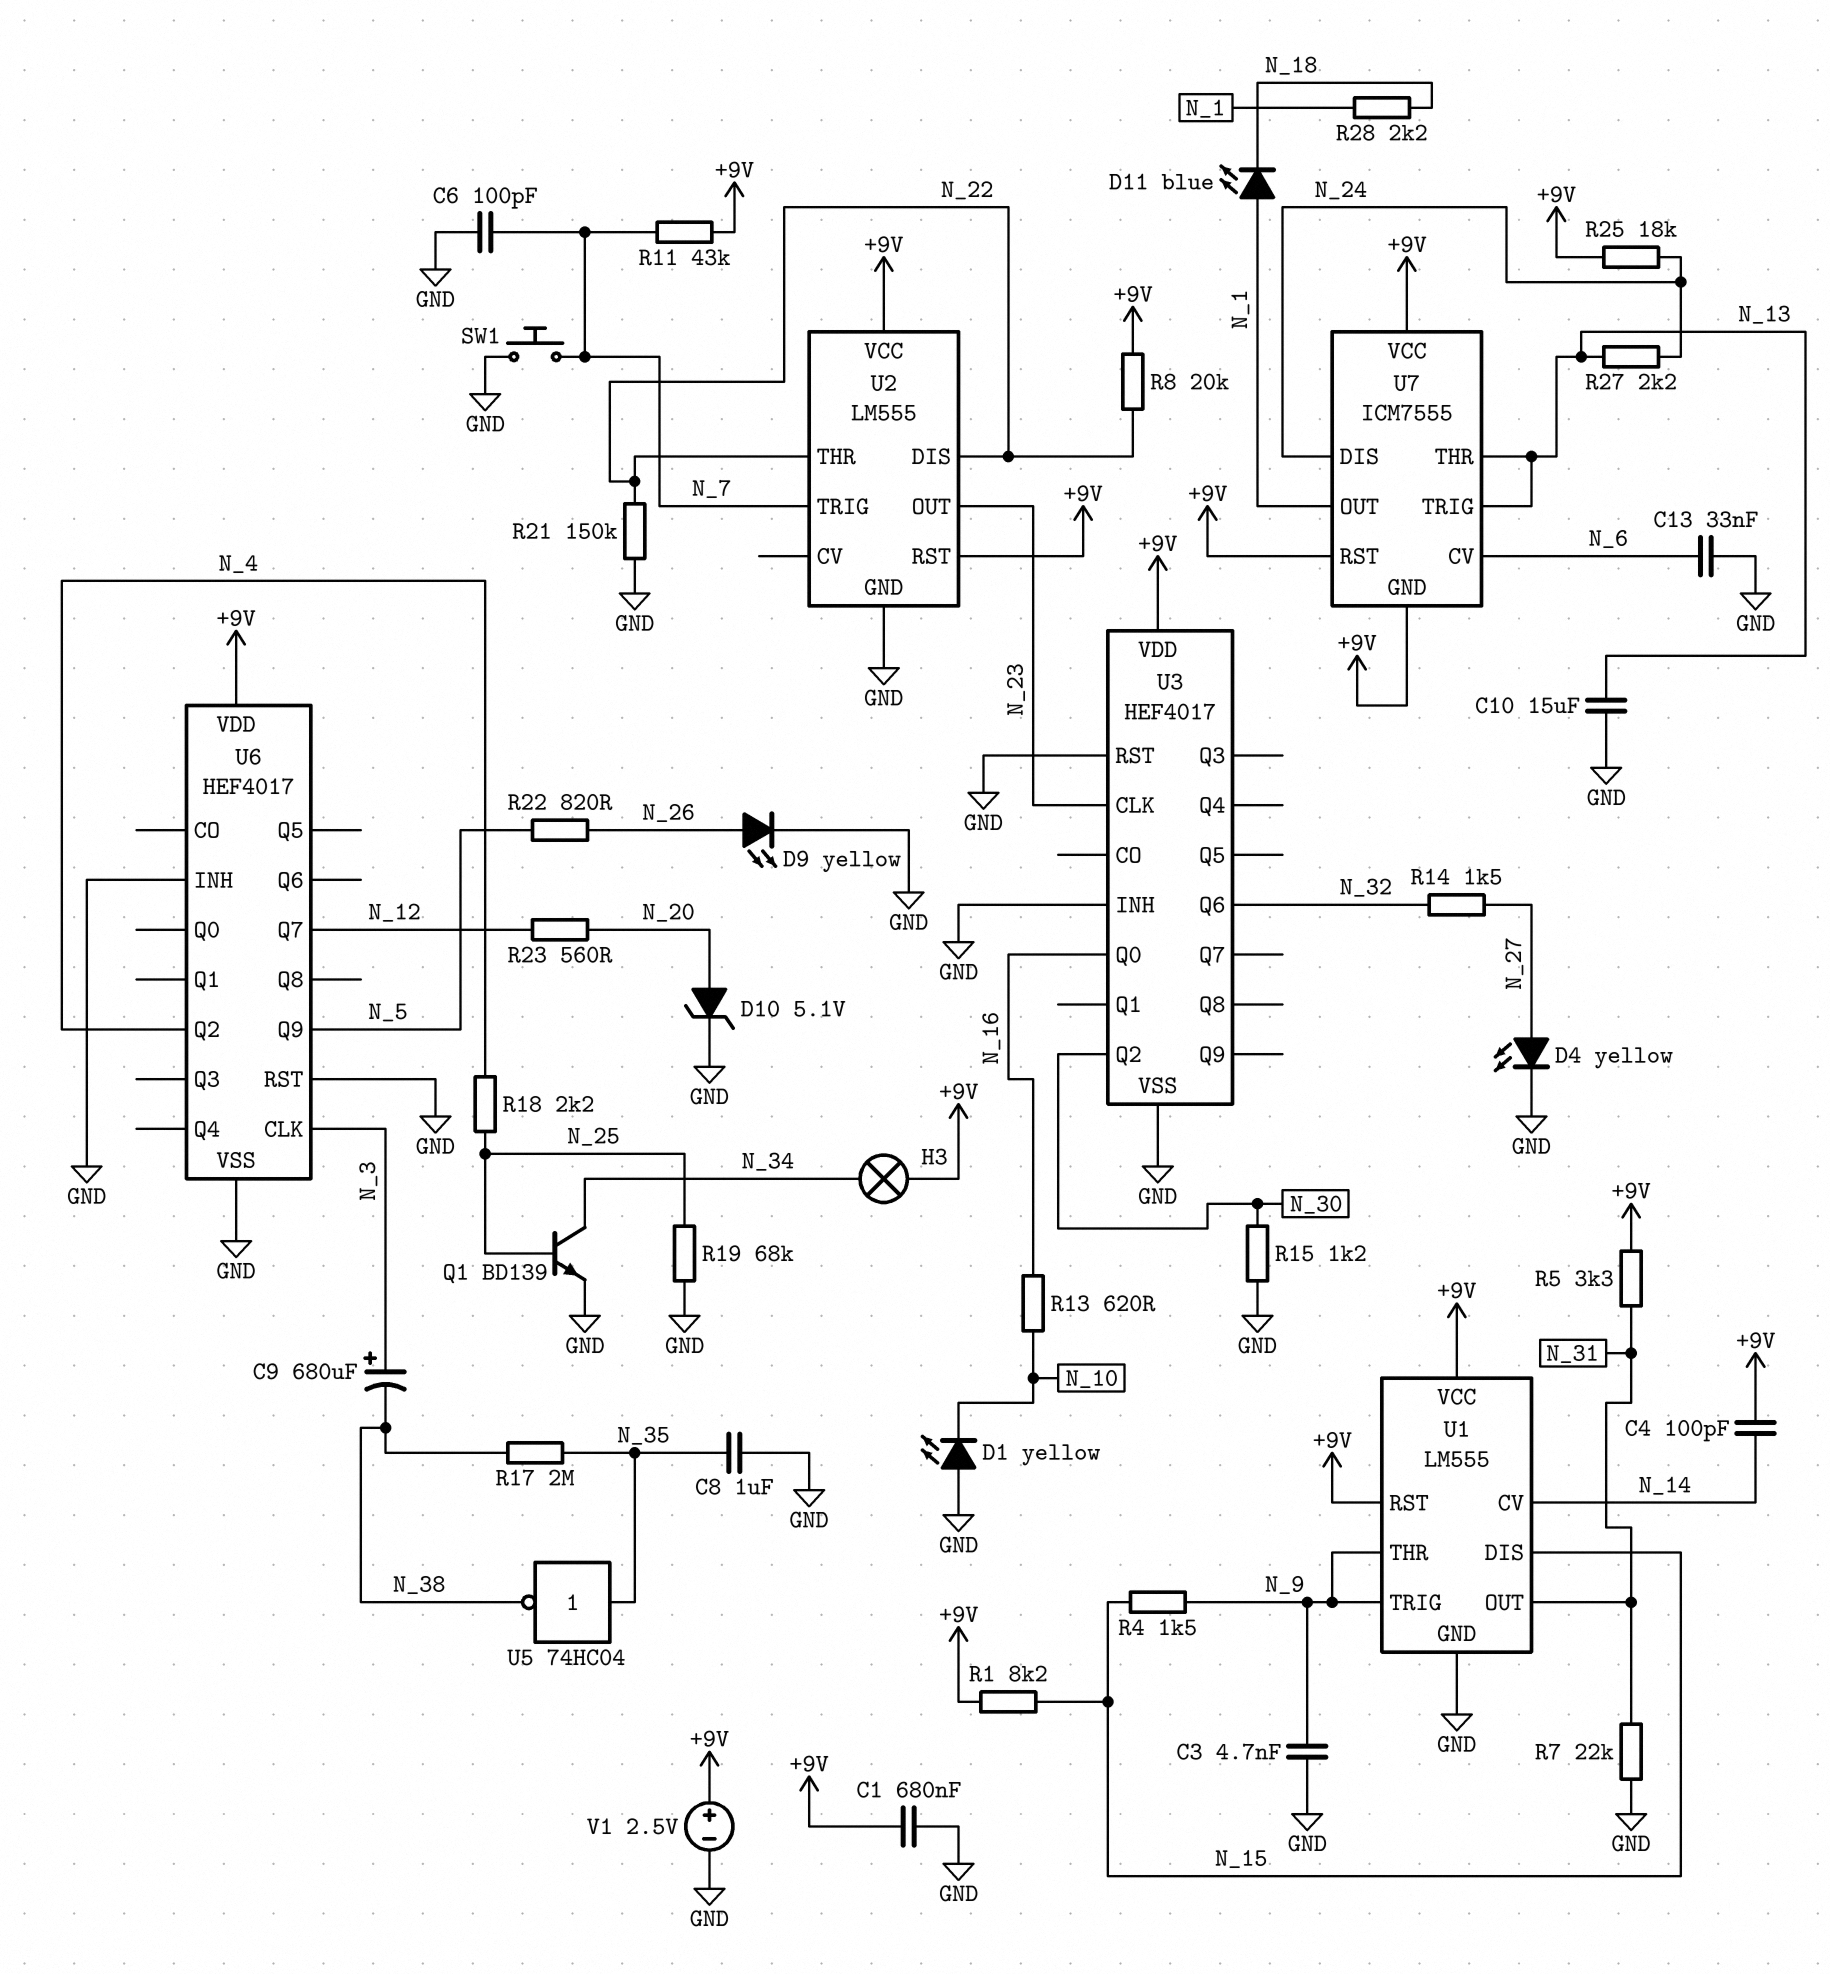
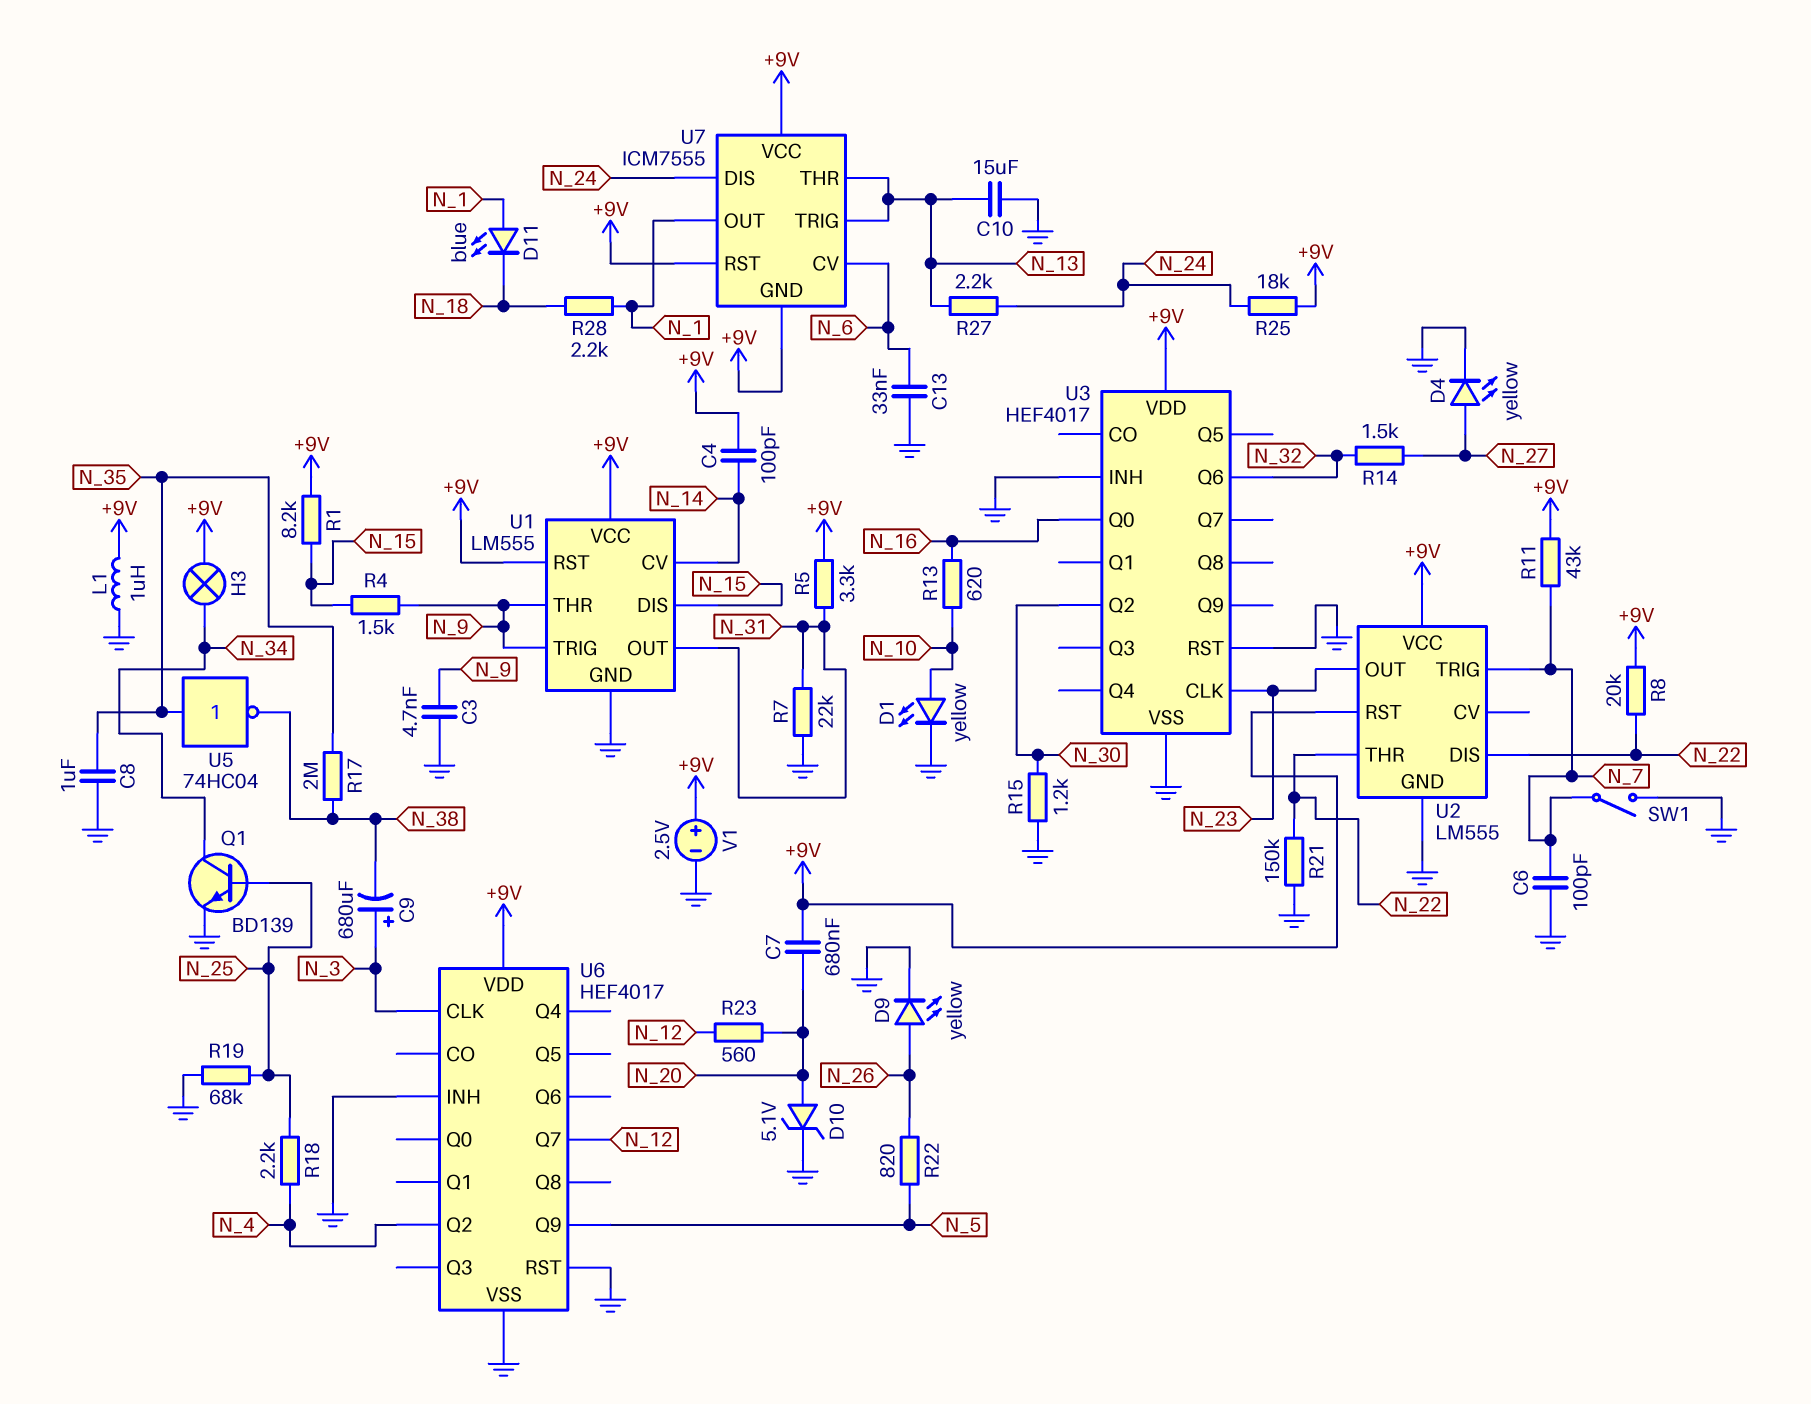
C1: 680nF (+9V, GND) -> none
C7: none -> 680nF (+9V, N_20)
D1: LED yellow (A GND, K N_10) -> LED yellow (A N_10, K GND)
L1: none -> 1uH (+9V, GND)
SW1: button (GND, N_7) -> switch (GND, N_7)

